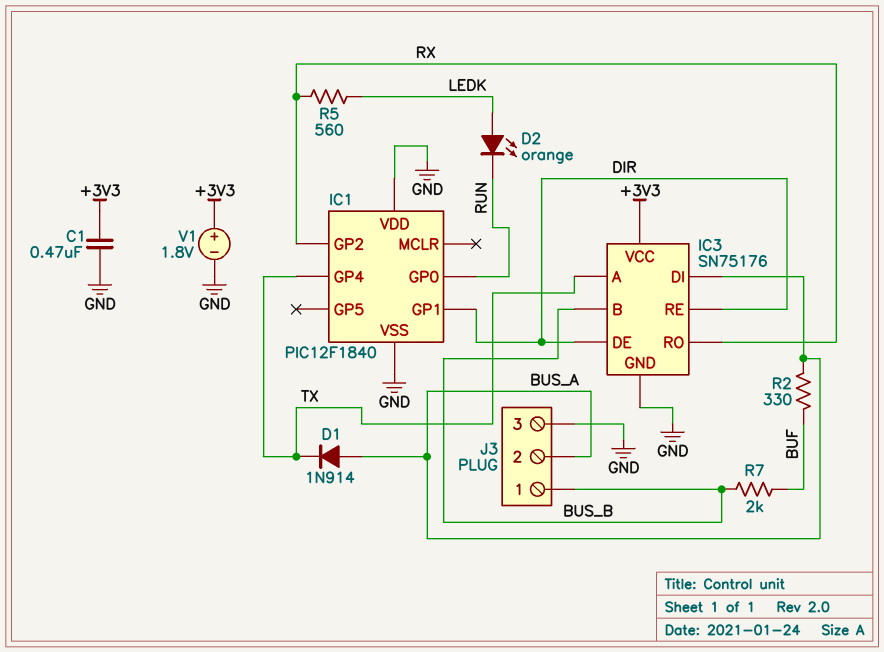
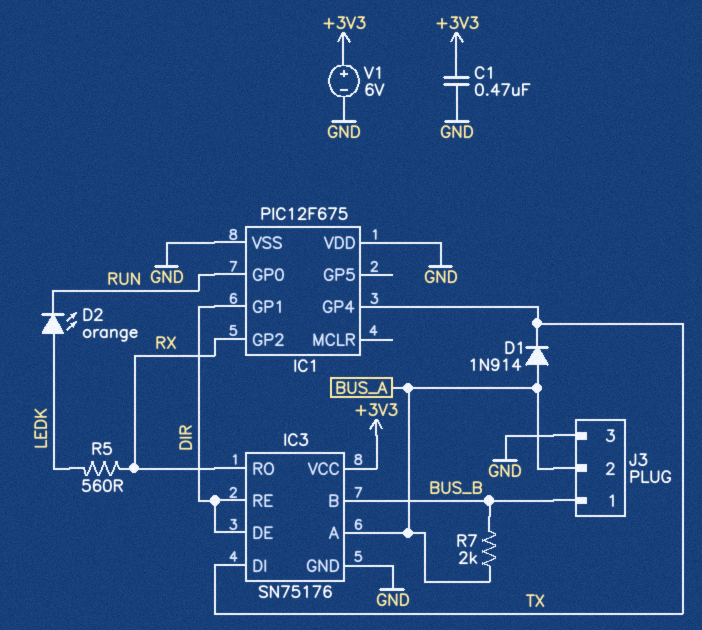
IC1: PIC12F1840 -> PIC12F675
IC3 pin A: TX -> BUS_A
IC3 pin DI: BUS_A -> TX
R2: 330 (BUF, BUS_A) -> none
R7: 2k (BUF, BUS_B) -> 2k (BUS_A, BUS_B)
V1: 1.8V (plus +3V3, minus GND) -> 6V (plus +3V3, minus GND)

